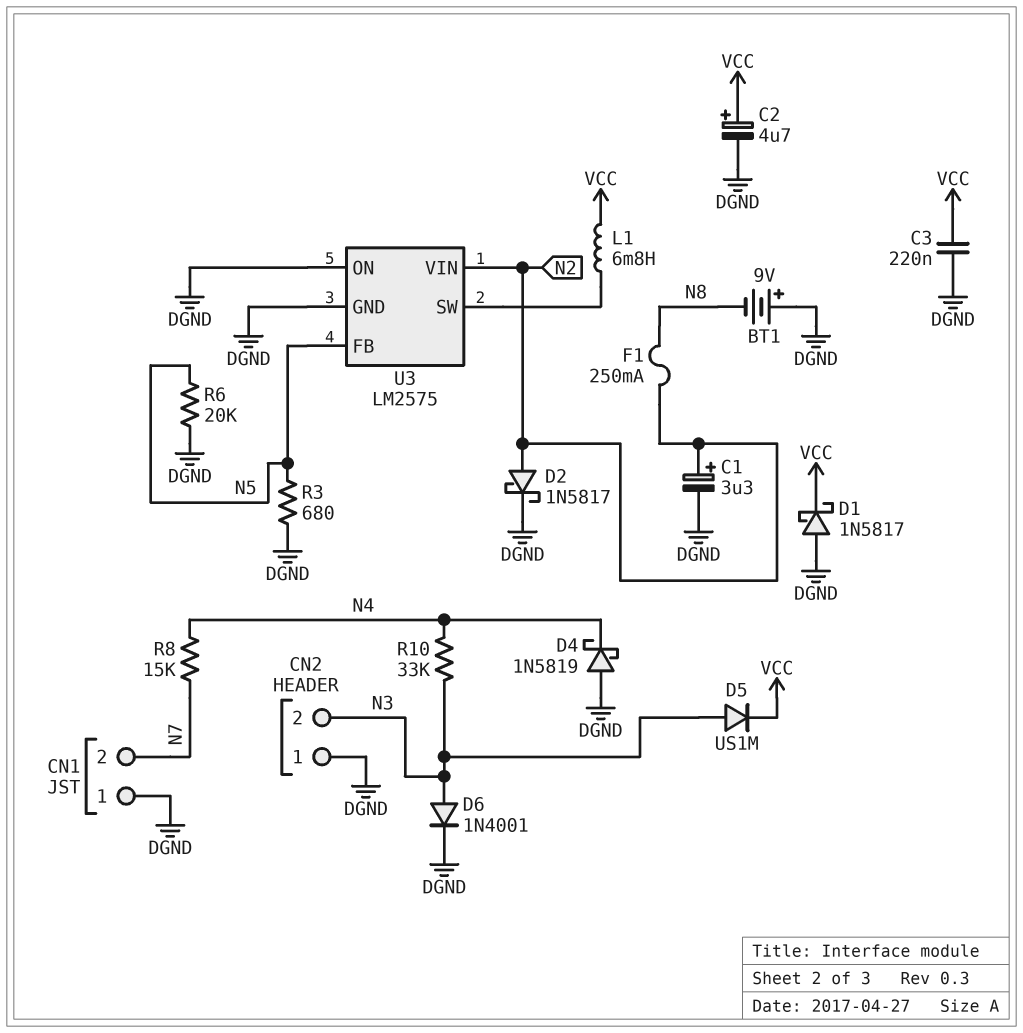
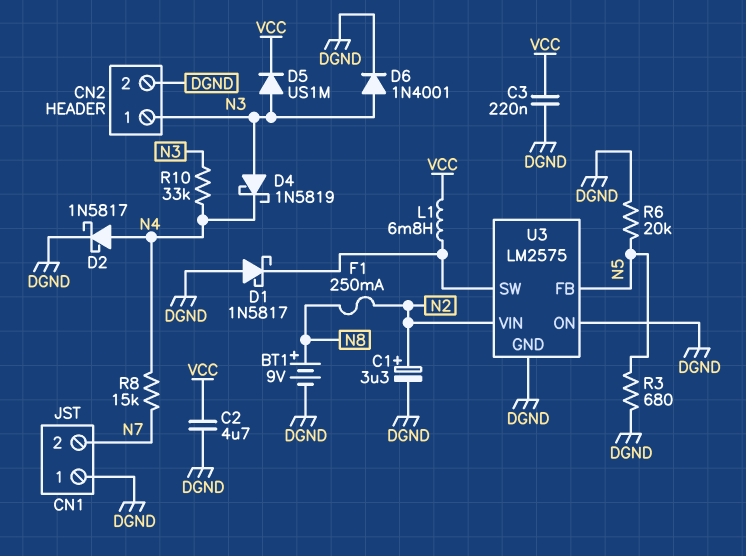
BT1: 9V (plus DGND, minus N8) -> 9V (plus N8, minus DGND)
C2: 4.7uF (plus VCC, minus DGND) -> 4.7uF (DGND, VCC)
CN2 pin 1: DGND -> N3
CN2 pin 2: N3 -> DGND
D1: schottky 1N5817 (A DGND, K VCC) -> schottky 1N5817 (A DGND, K U3/SW)
D2: schottky 1N5817 (A N2, K DGND) -> schottky 1N5817 (A N4, K DGND)
D4: schottky 1N5819 (A DGND, K N4) -> schottky 1N5819 (A N3, K N4)

